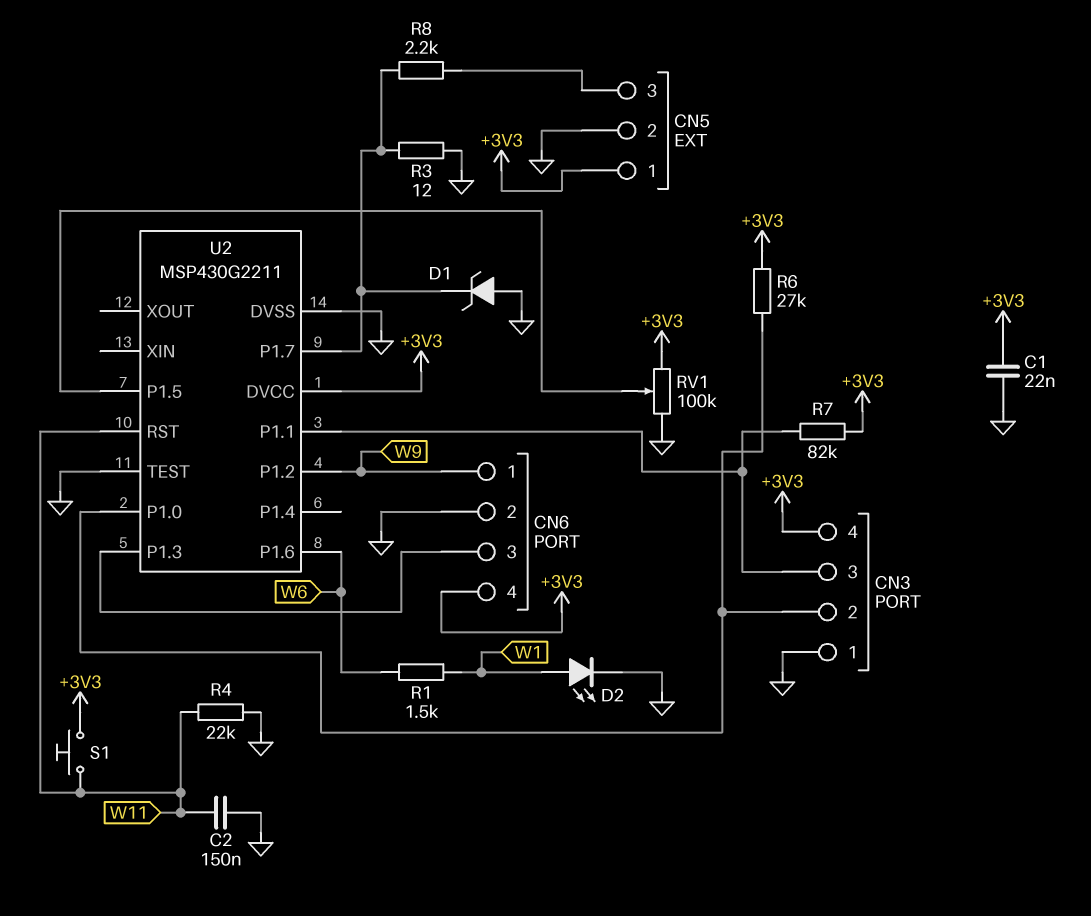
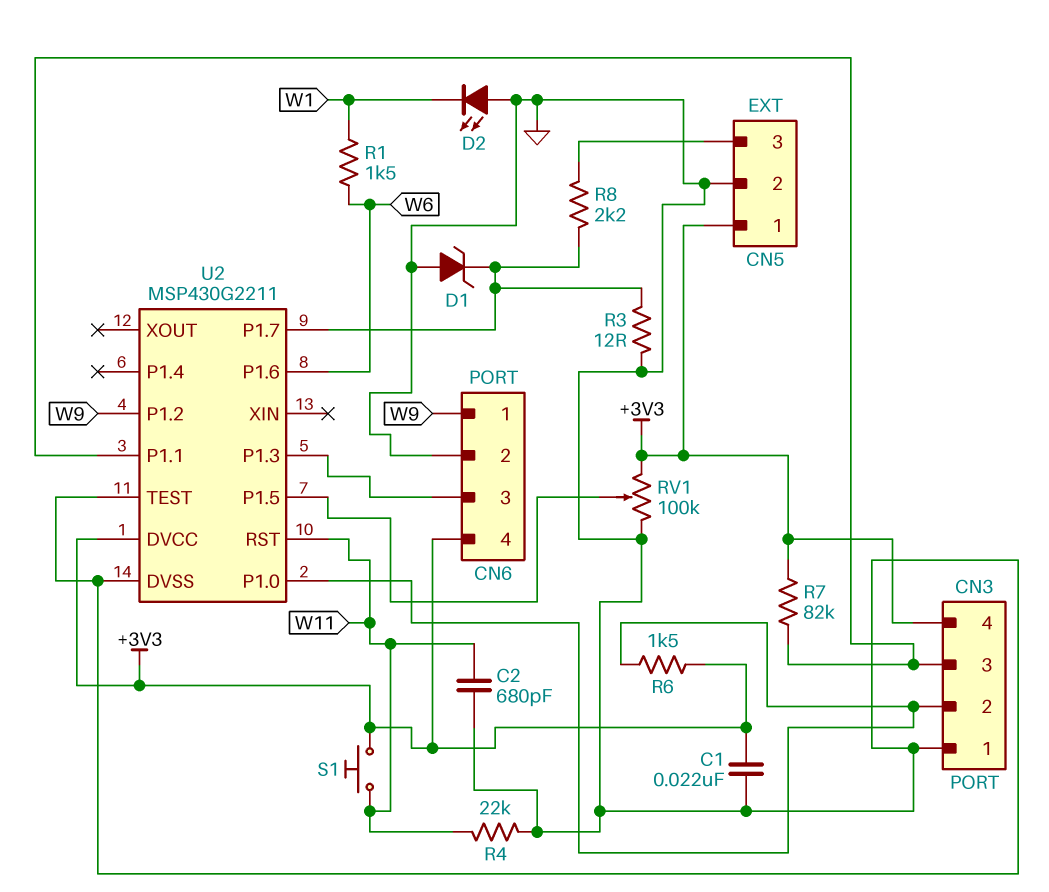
C2: 150nF (GND, W11) -> 680pF (GND, W11)
D2: LED (A W1, K GND) -> LED (A GND, K W1)
R6: 27k (+3V3, CN3/2) -> 1.5k (+3V3, CN3/2)

